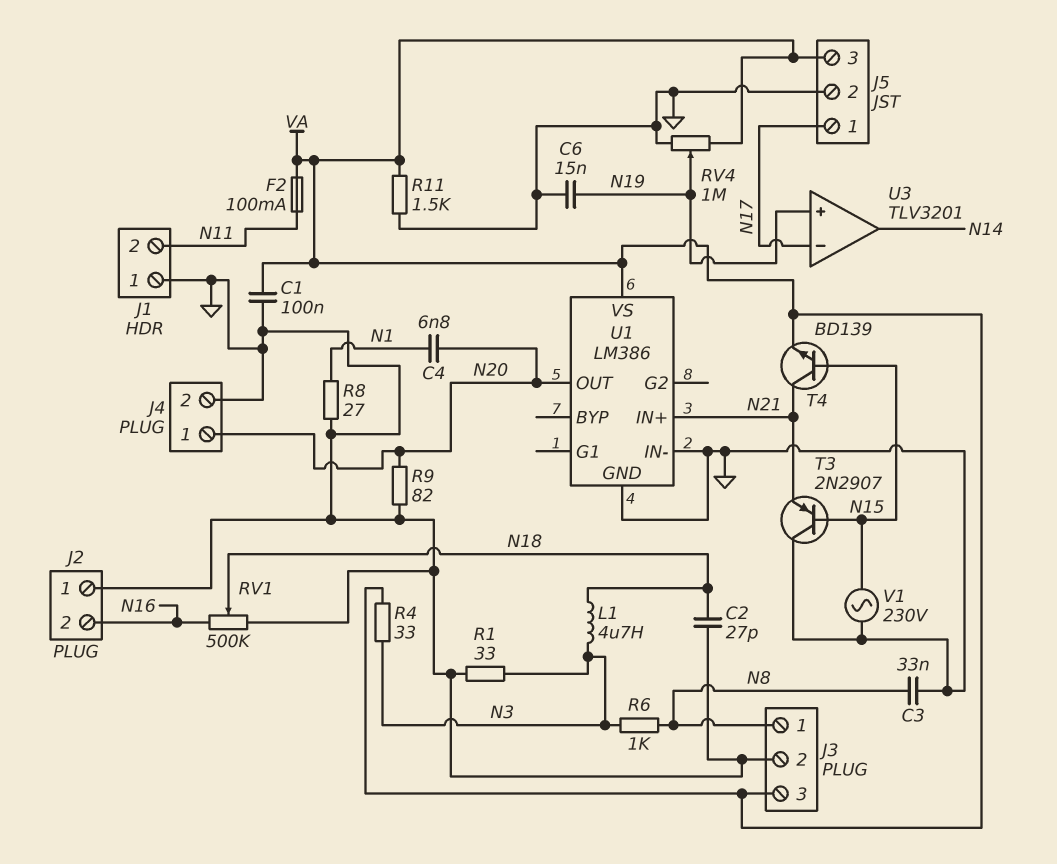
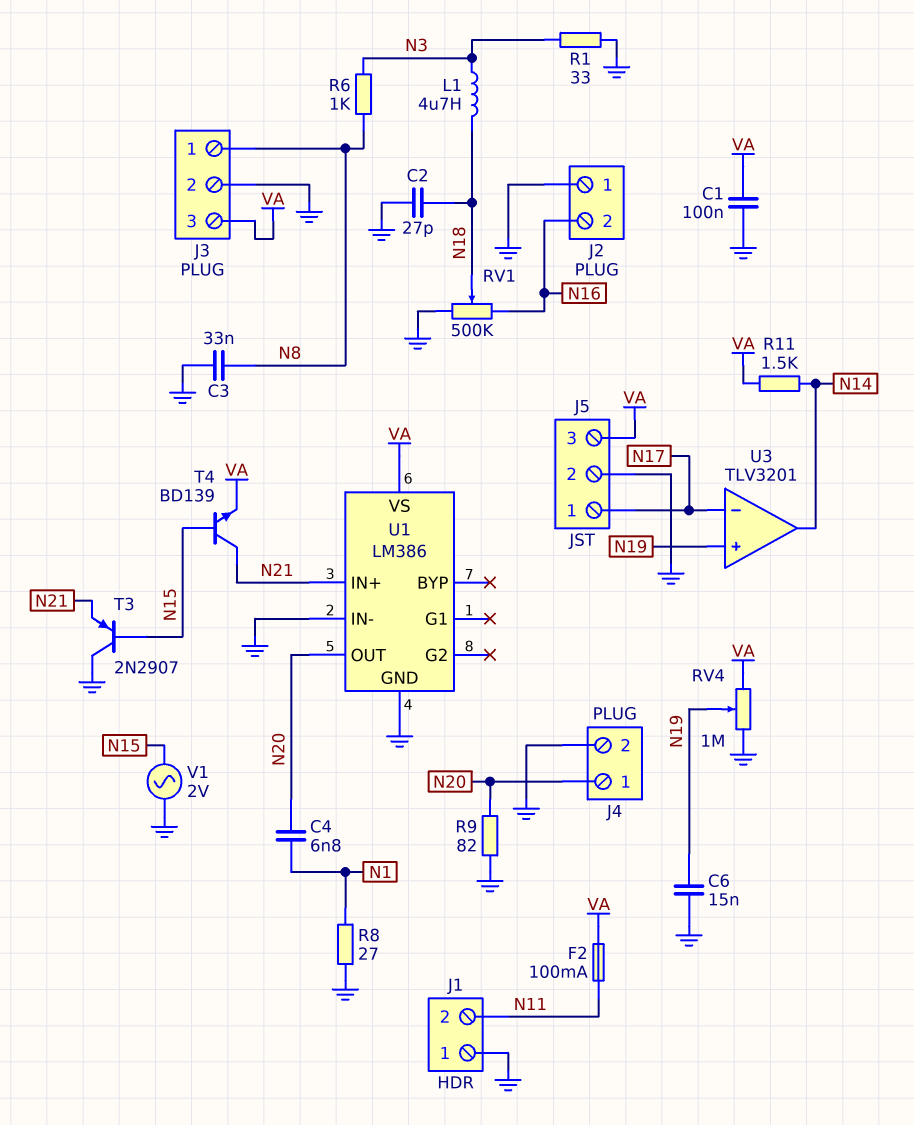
R4: 33 (N3, VA) -> none
R11: 1.5k (GND, VA) -> 1.5k (N14, VA)
V1: AC 230V (GND, N15) -> AC 2V (GND, N15)

